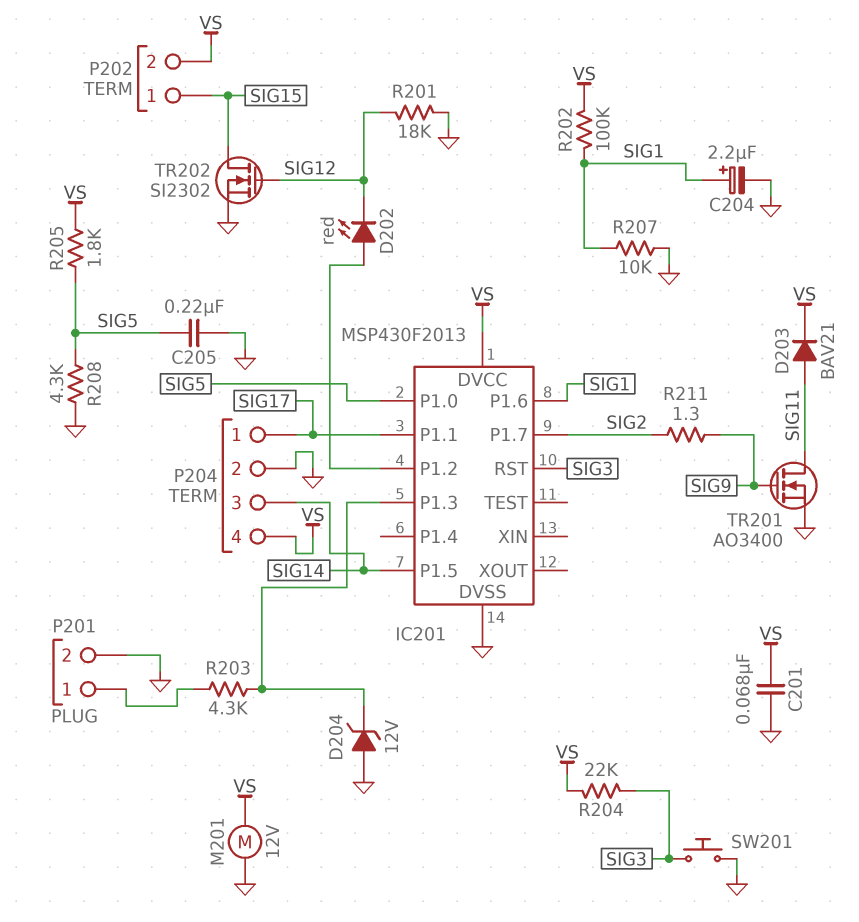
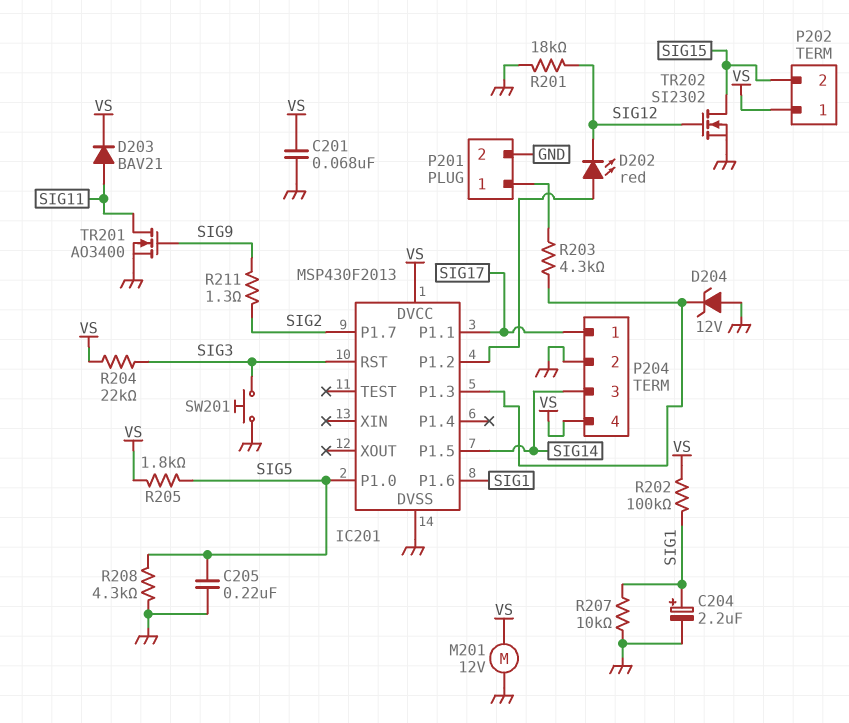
P202 pin 1: SIG15 -> VS
P202 pin 2: VS -> SIG15

